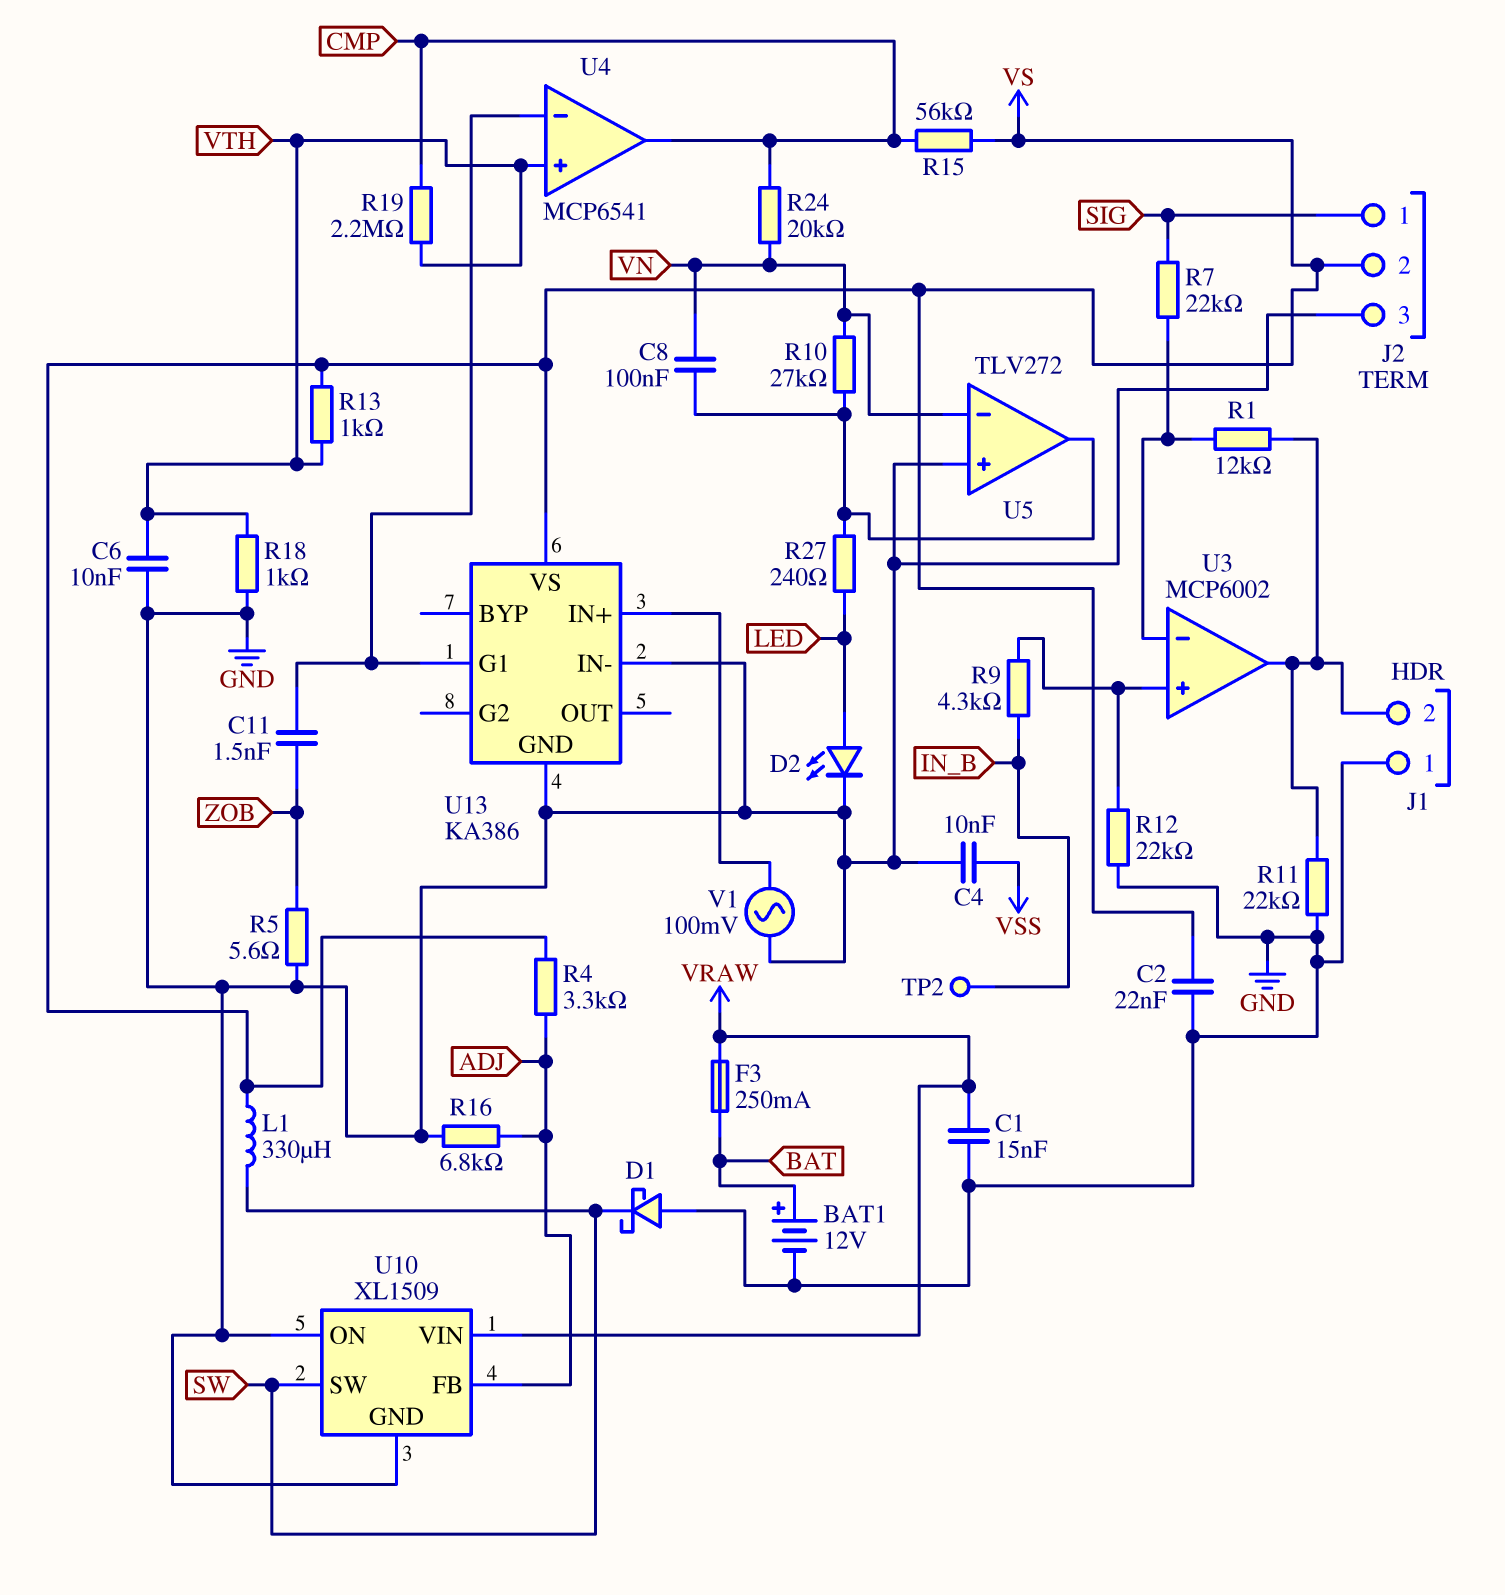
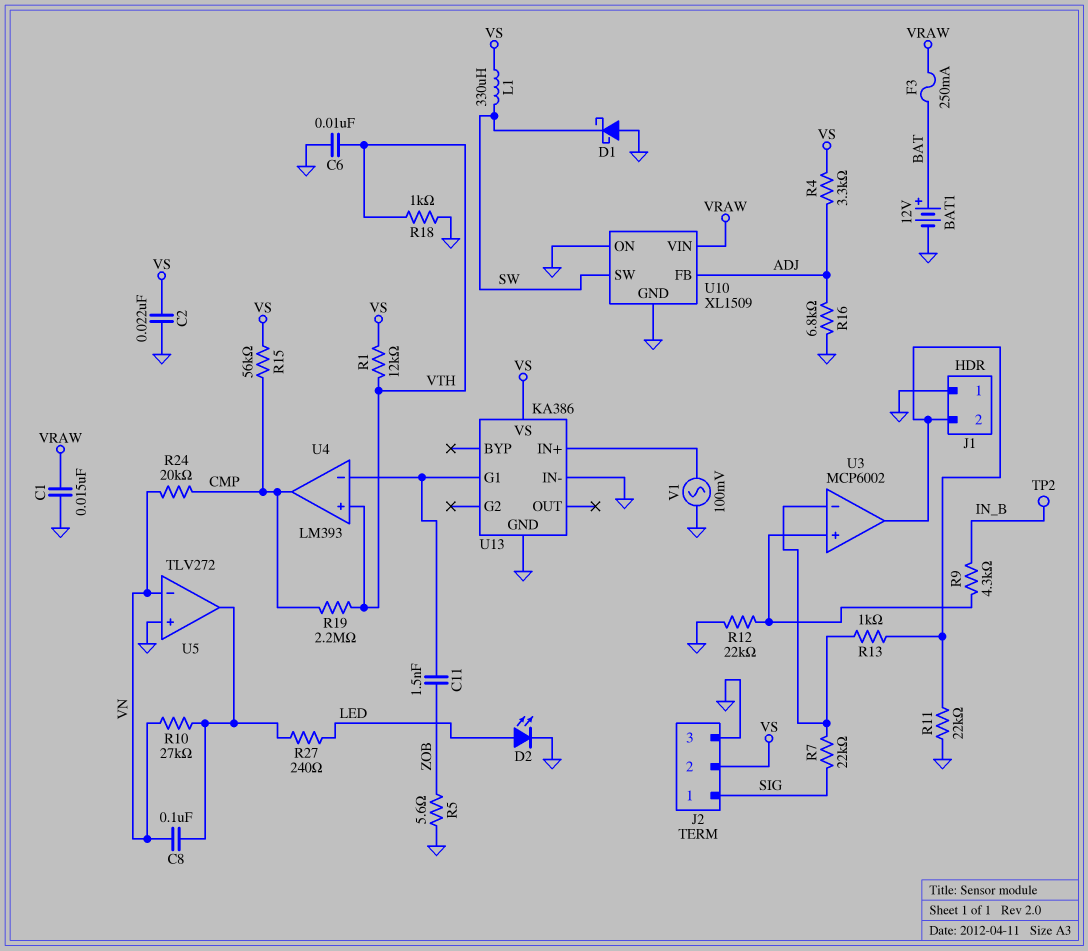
C4: 10nF (GND, VSS) -> none
R1: 12k (J1/2, U3/in-) -> 12k (VS, VTH)
R13: 1k (VS, VTH) -> 1k (J1/2, U3/in-)
U4: MCP6541 -> LM393

